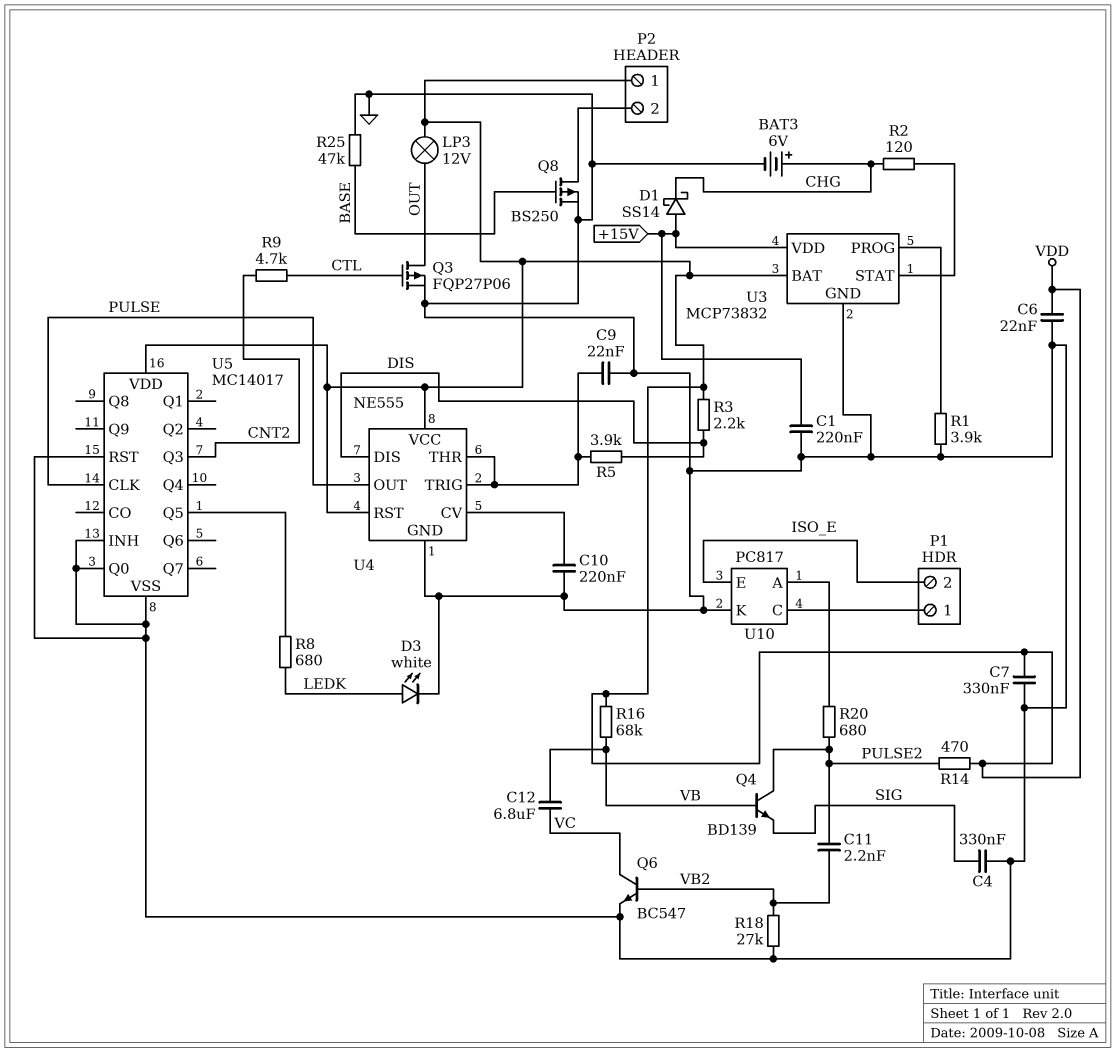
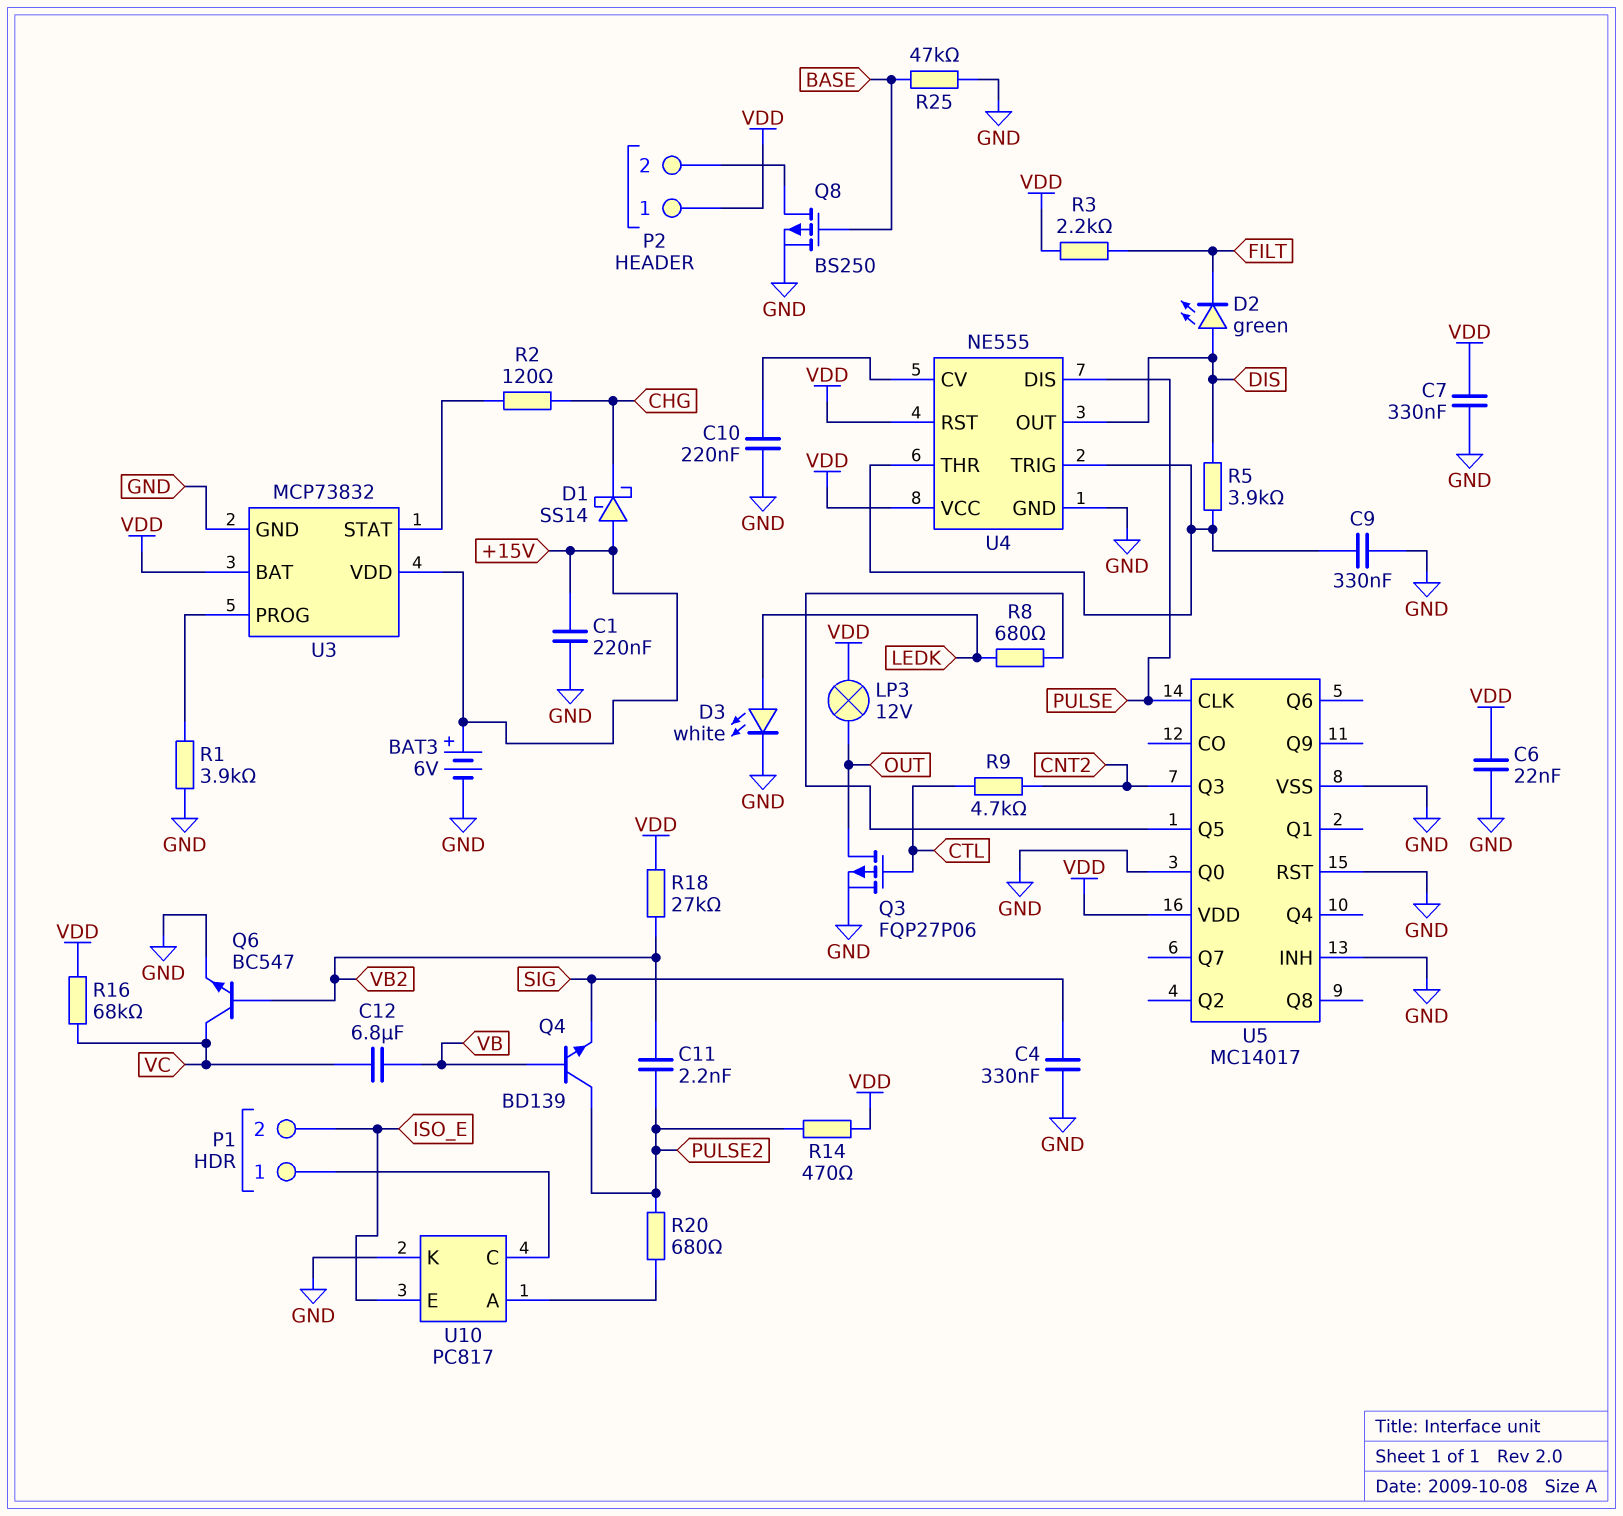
BAT3: 6V (plus CHG, minus GND) -> 6V (plus +15V, minus GND)
C9: 22nF (GND, U4/THR) -> 330nF (GND, U4/THR)
D2: none -> LED green (A DIS, K FILT)
R3: 2.2k (DIS, VDD) -> 2.2k (FILT, VDD)
R16: 68k (VB, VDD) -> 68k (VC, VDD)
R18: 27k (GND, VB2) -> 27k (VB2, VDD)
U4 pin DIS: DIS -> PULSE
U4 pin OUT: PULSE -> DIS

